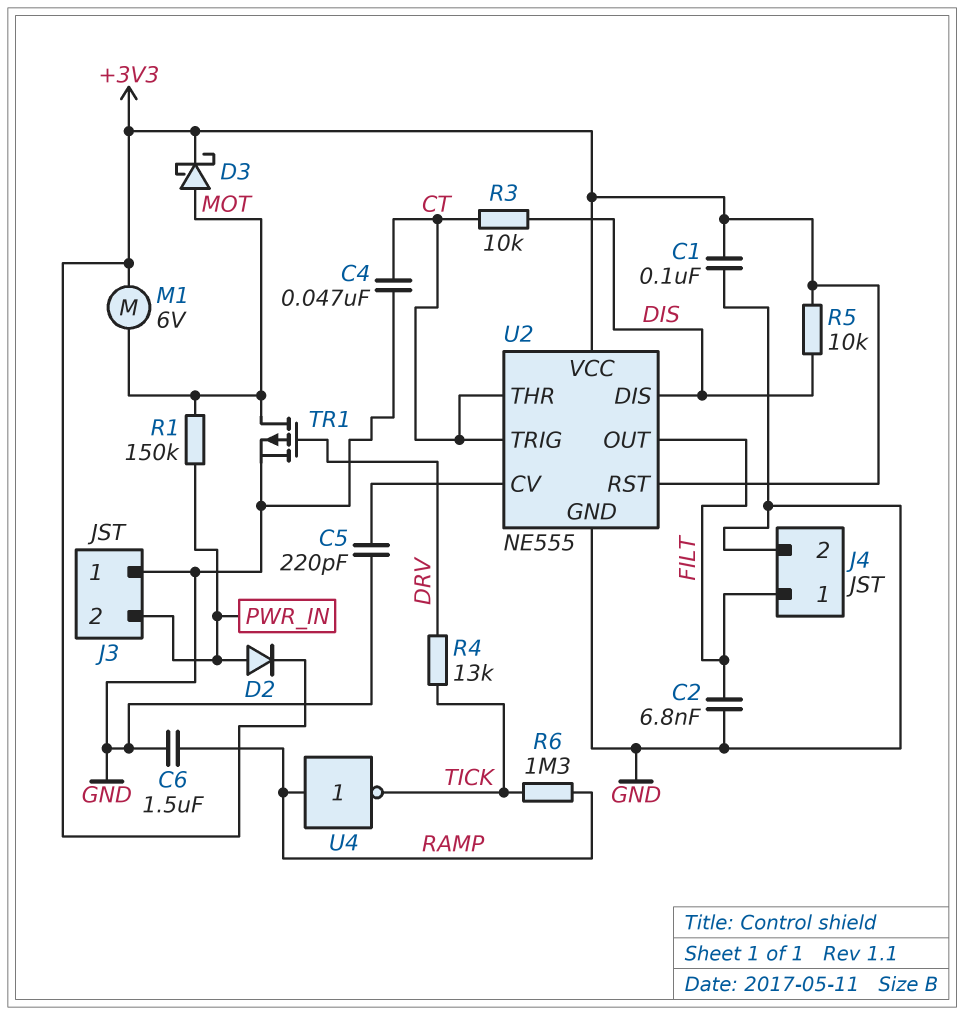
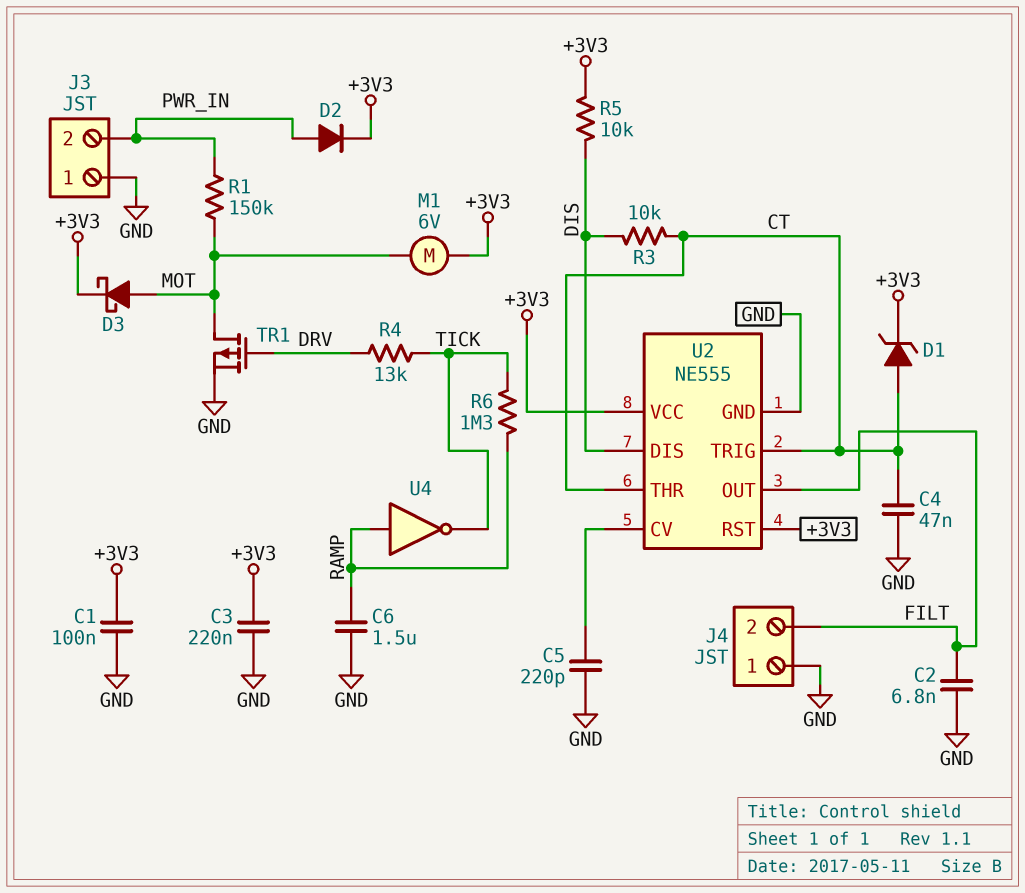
C3: none -> 220nF (+3V3, GND)
D1: none -> zener (A CT, K +3V3)
J4 pin 1: FILT -> GND
J4 pin 2: GND -> FILT

